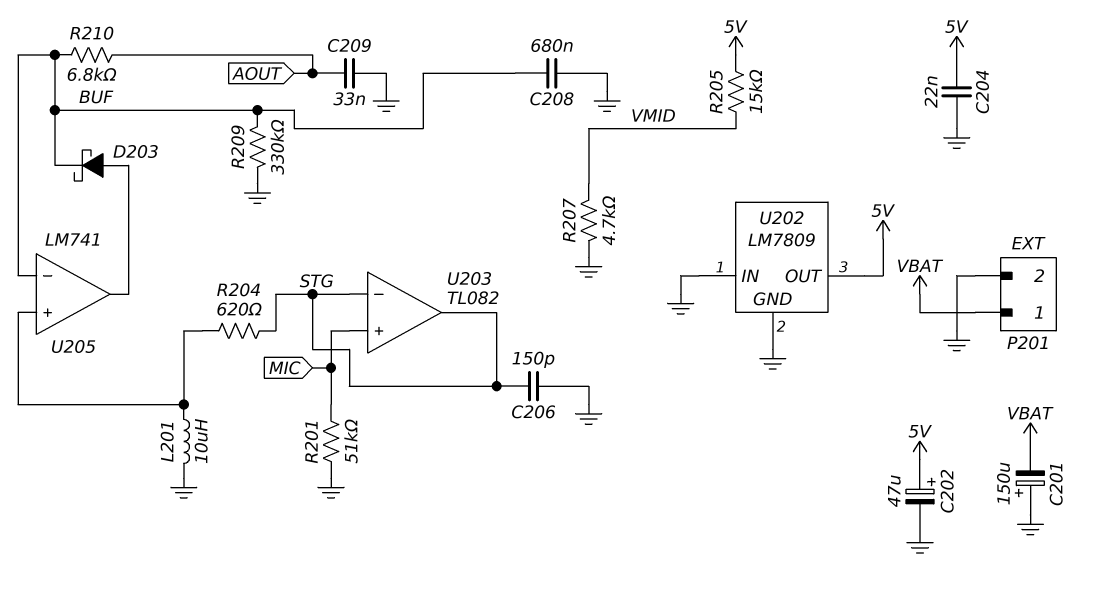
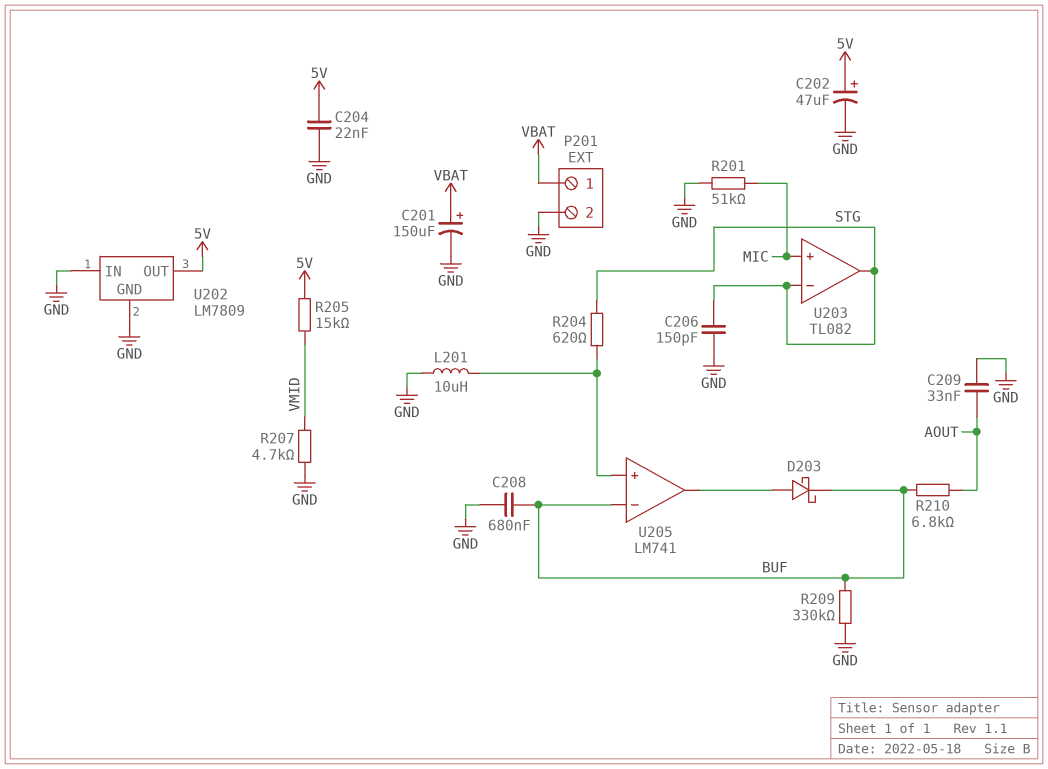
C201: 150uF (plus GND, minus VBAT) -> 150uF (plus VBAT, minus GND)

